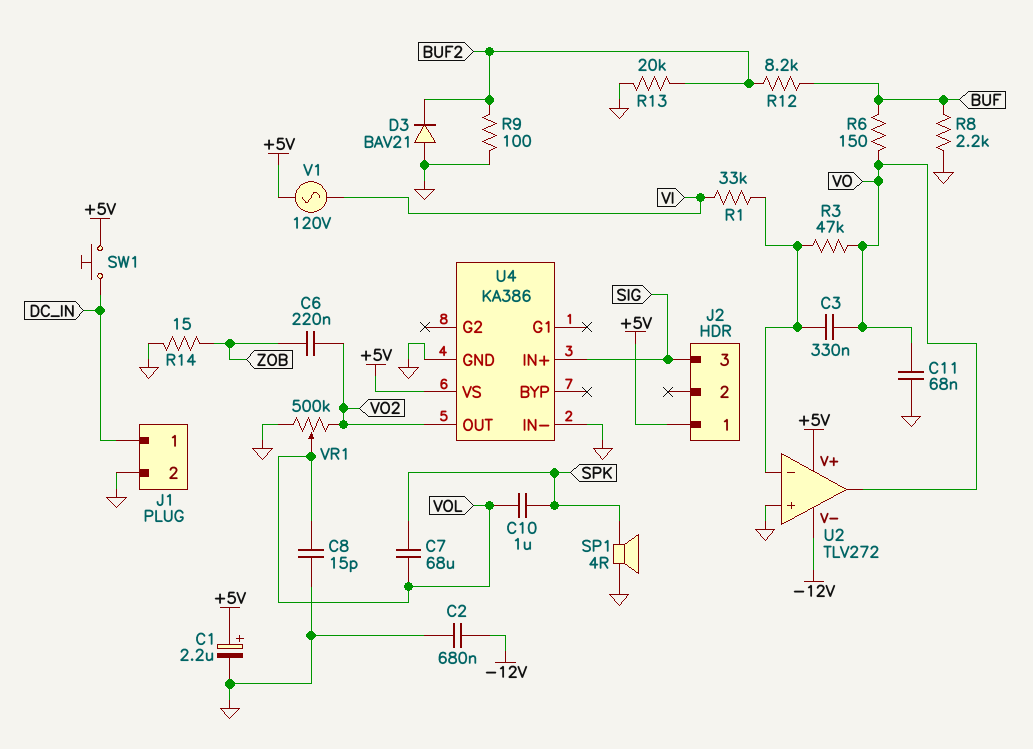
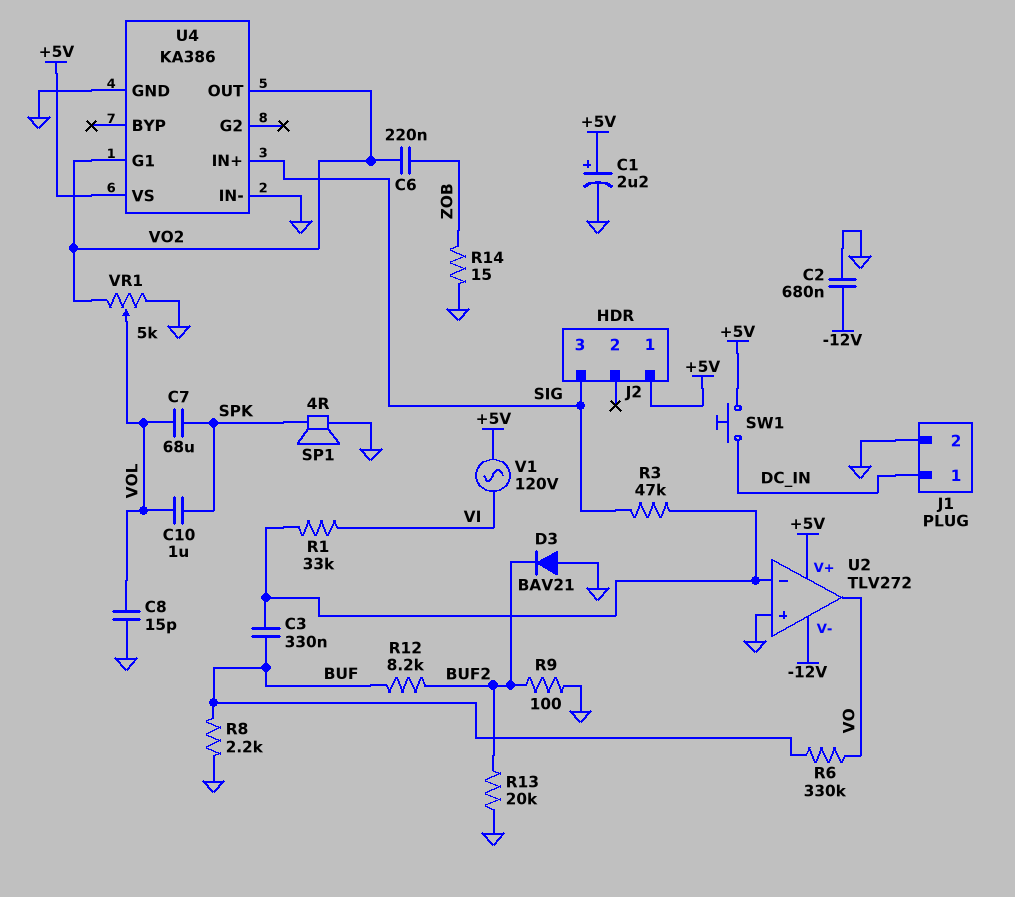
C3: 330nF (U2/in-, VO) -> 330nF (BUF, U2/in-)
C11: 68nF (GND, VO) -> none
R3: 47k (U2/in-, VO) -> 47k (SIG, U2/in-)
R6: 150 (BUF, VO) -> 330k (BUF, VO)
U4 pin G1: none -> VO2
VR1: 500k (GND, VO2, wiper VOL) -> 5k (GND, VO2, wiper VOL)

